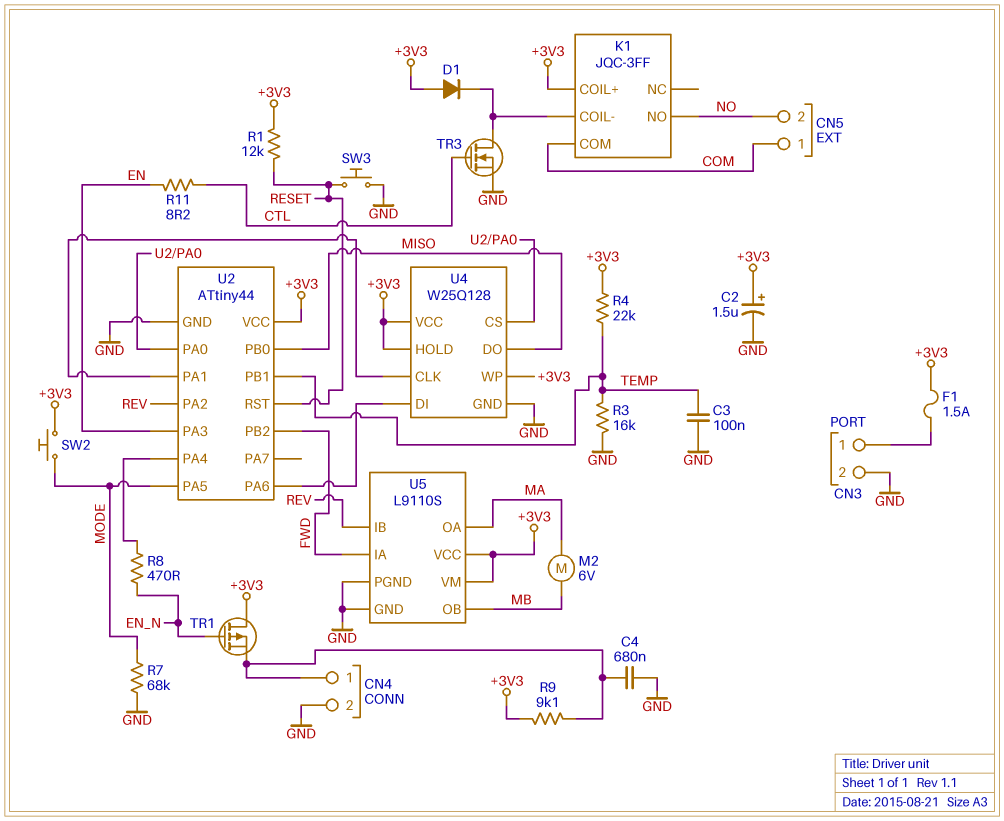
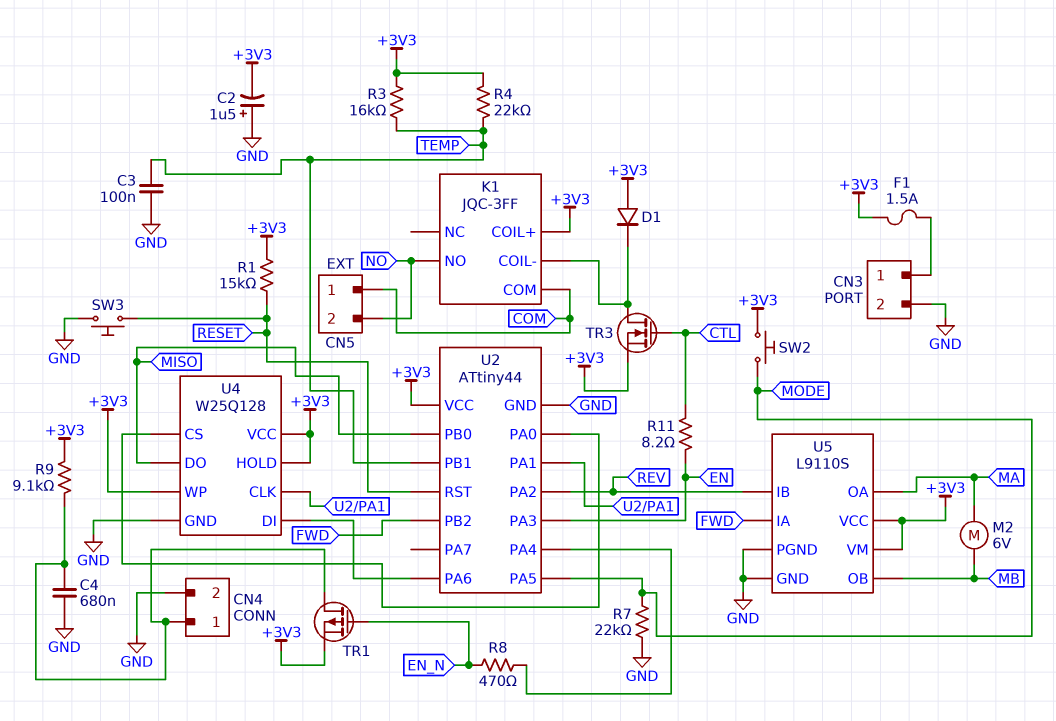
C2: 1.5uF (plus +3V3, minus GND) -> 1.5uF (plus GND, minus +3V3)
R1: 12k (+3V3, RESET) -> 15k (+3V3, RESET)
R3: 16k (GND, TEMP) -> 16k (+3V3, TEMP)
R7: 68k (GND, MODE) -> 22k (GND, MODE)
TR1: PMOS (G EN_N, D +3V3, S CN4/1) -> PMOS (G EN_N, D CN4/1, S +3V3)
TR3: NMOS (G CTL, D K1/COIL-, S GND) -> NMOS (G CTL, D K1/COIL-, S +3V3)

